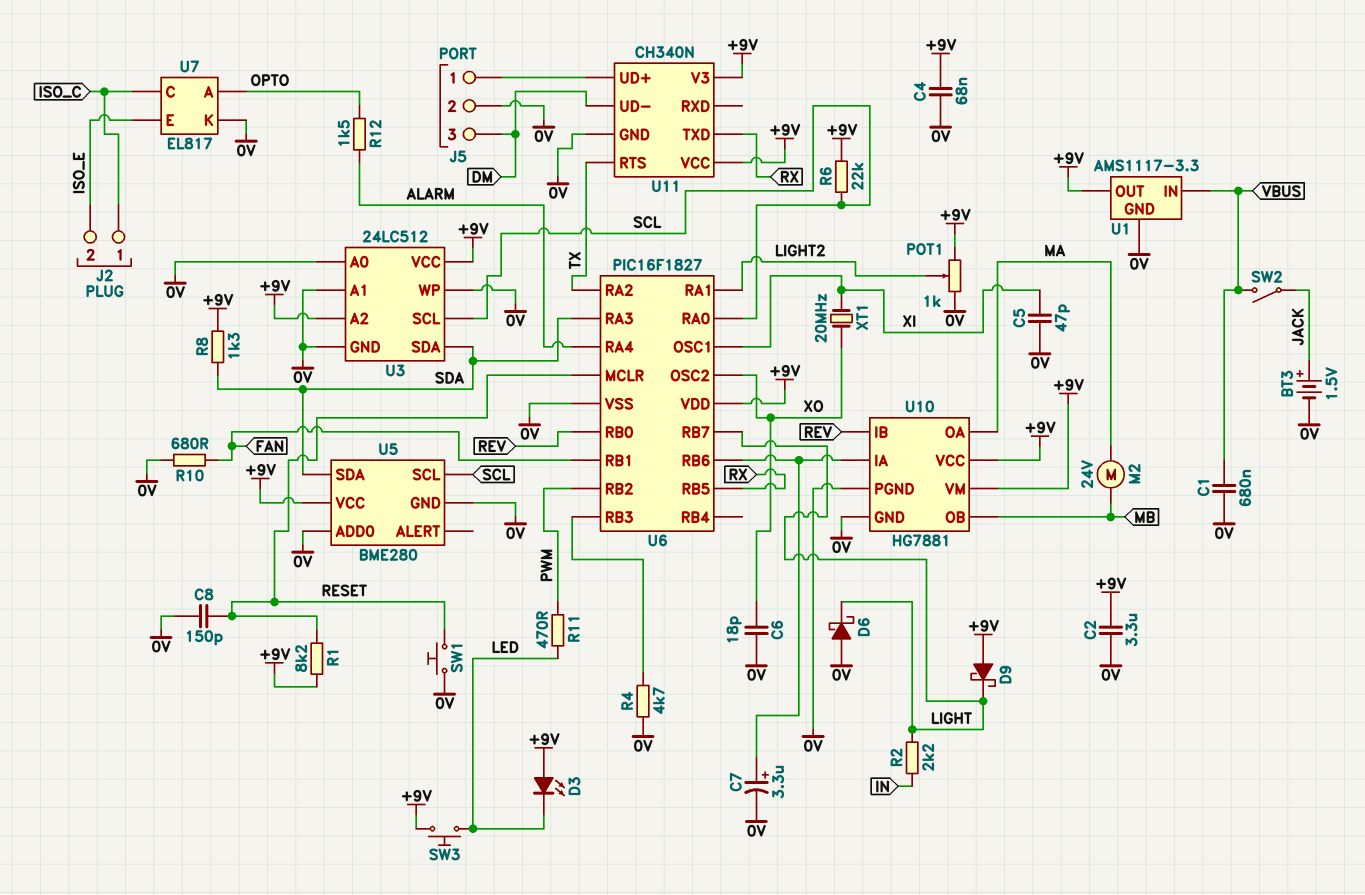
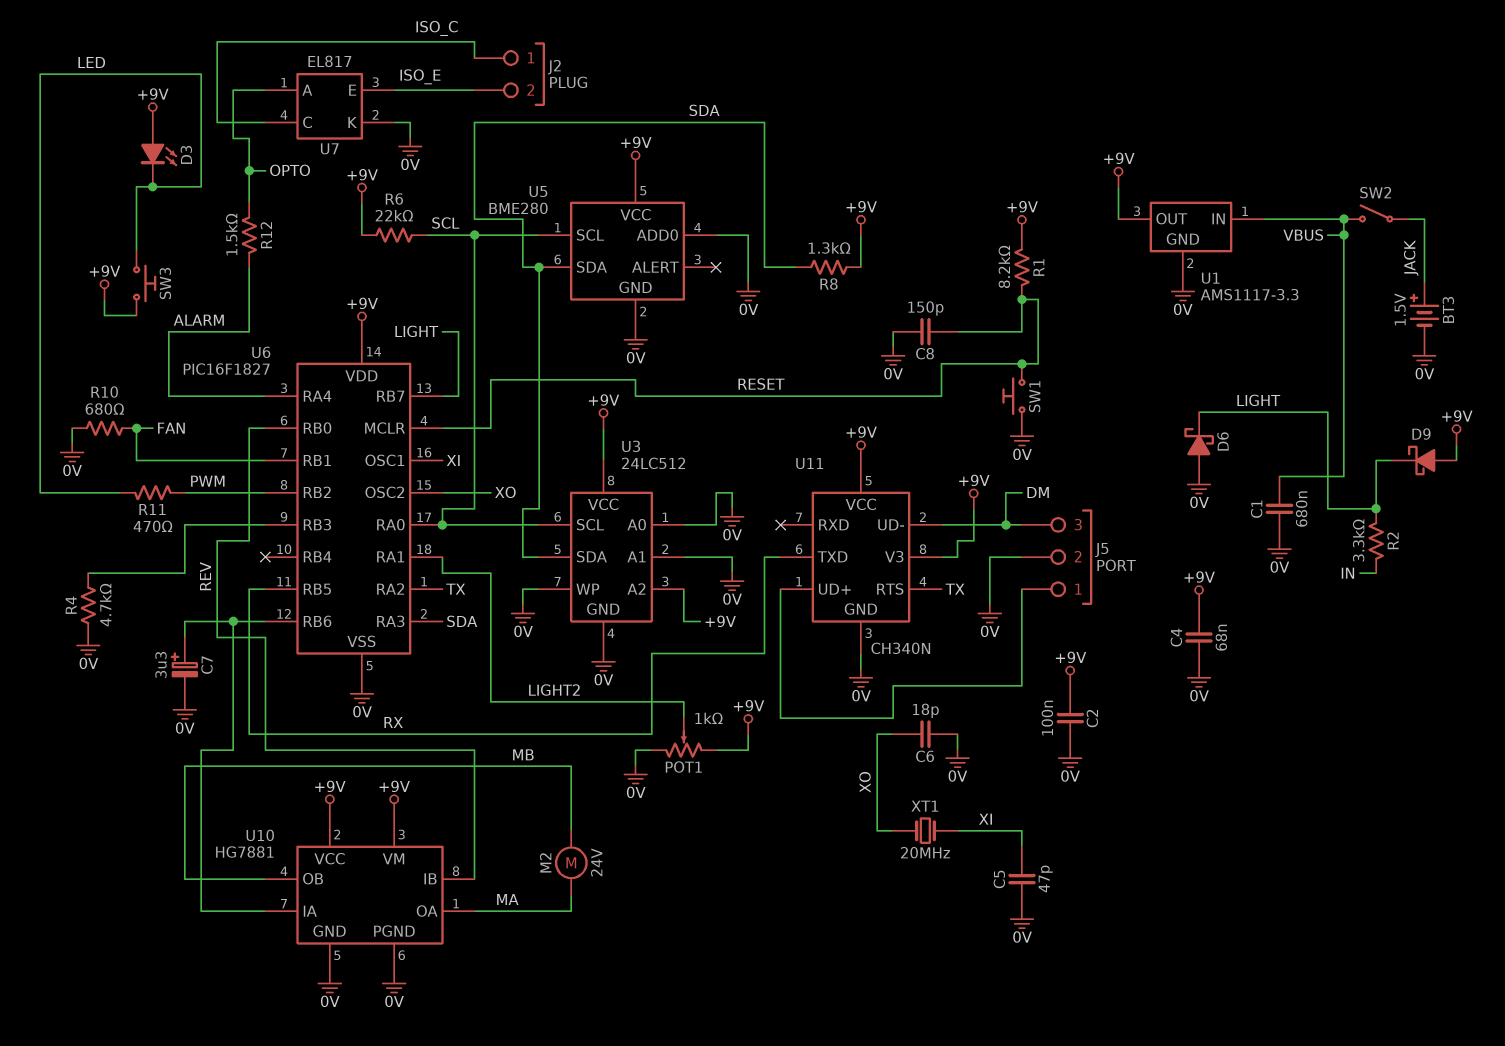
C2: 3.3uF (+9V, 0V) -> 100nF (+9V, 0V)
R2: 2.2k (IN, LIGHT) -> 3.3k (IN, LIGHT)

